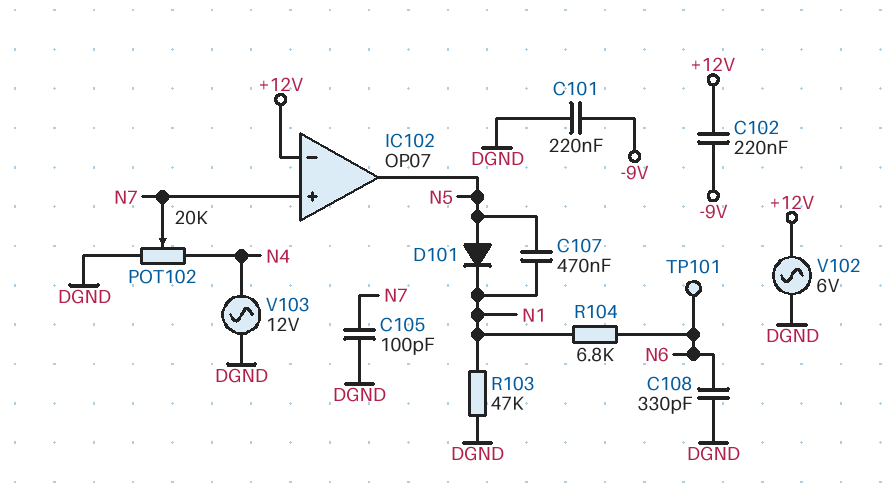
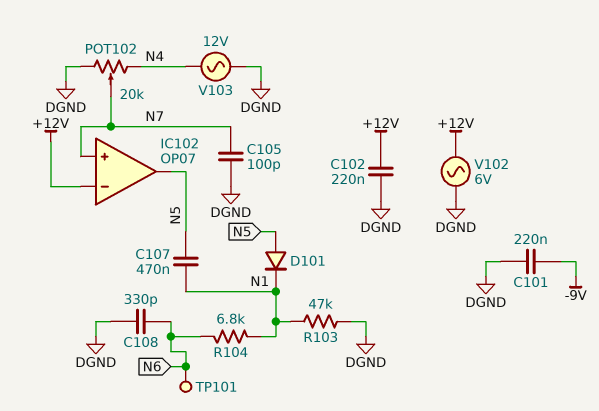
C102: 220nF (+12V, -9V) -> 220nF (+12V, DGND)

